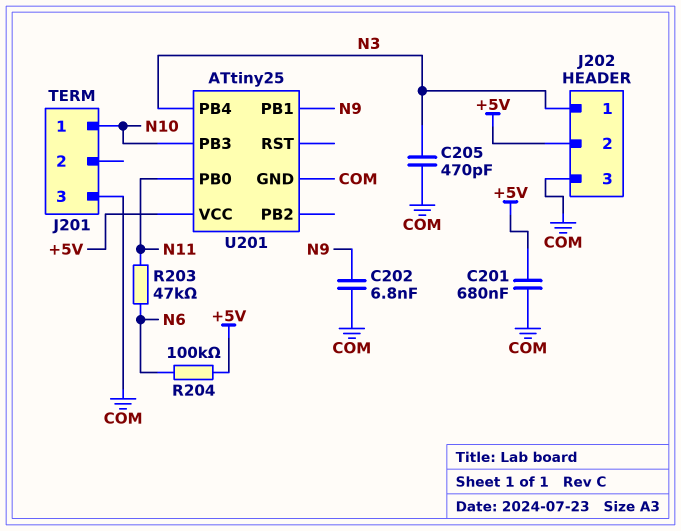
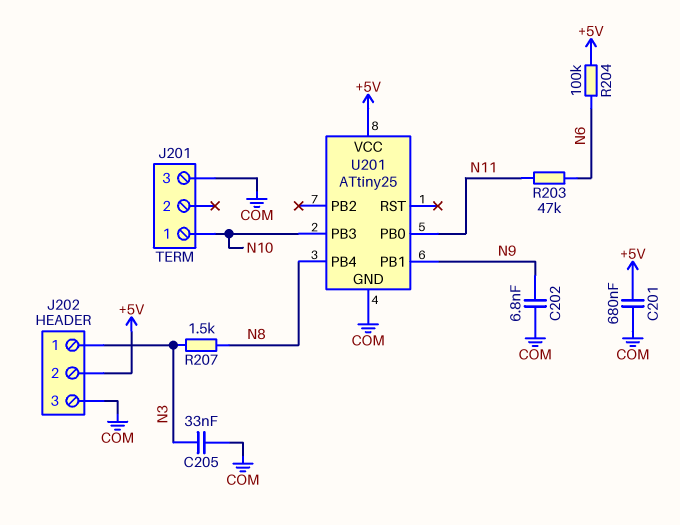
C205: 470pF (COM, N3) -> 33nF (COM, N3)
R207: none -> 1.5k (N3, N8)
U201 pin PB4: N3 -> N8

